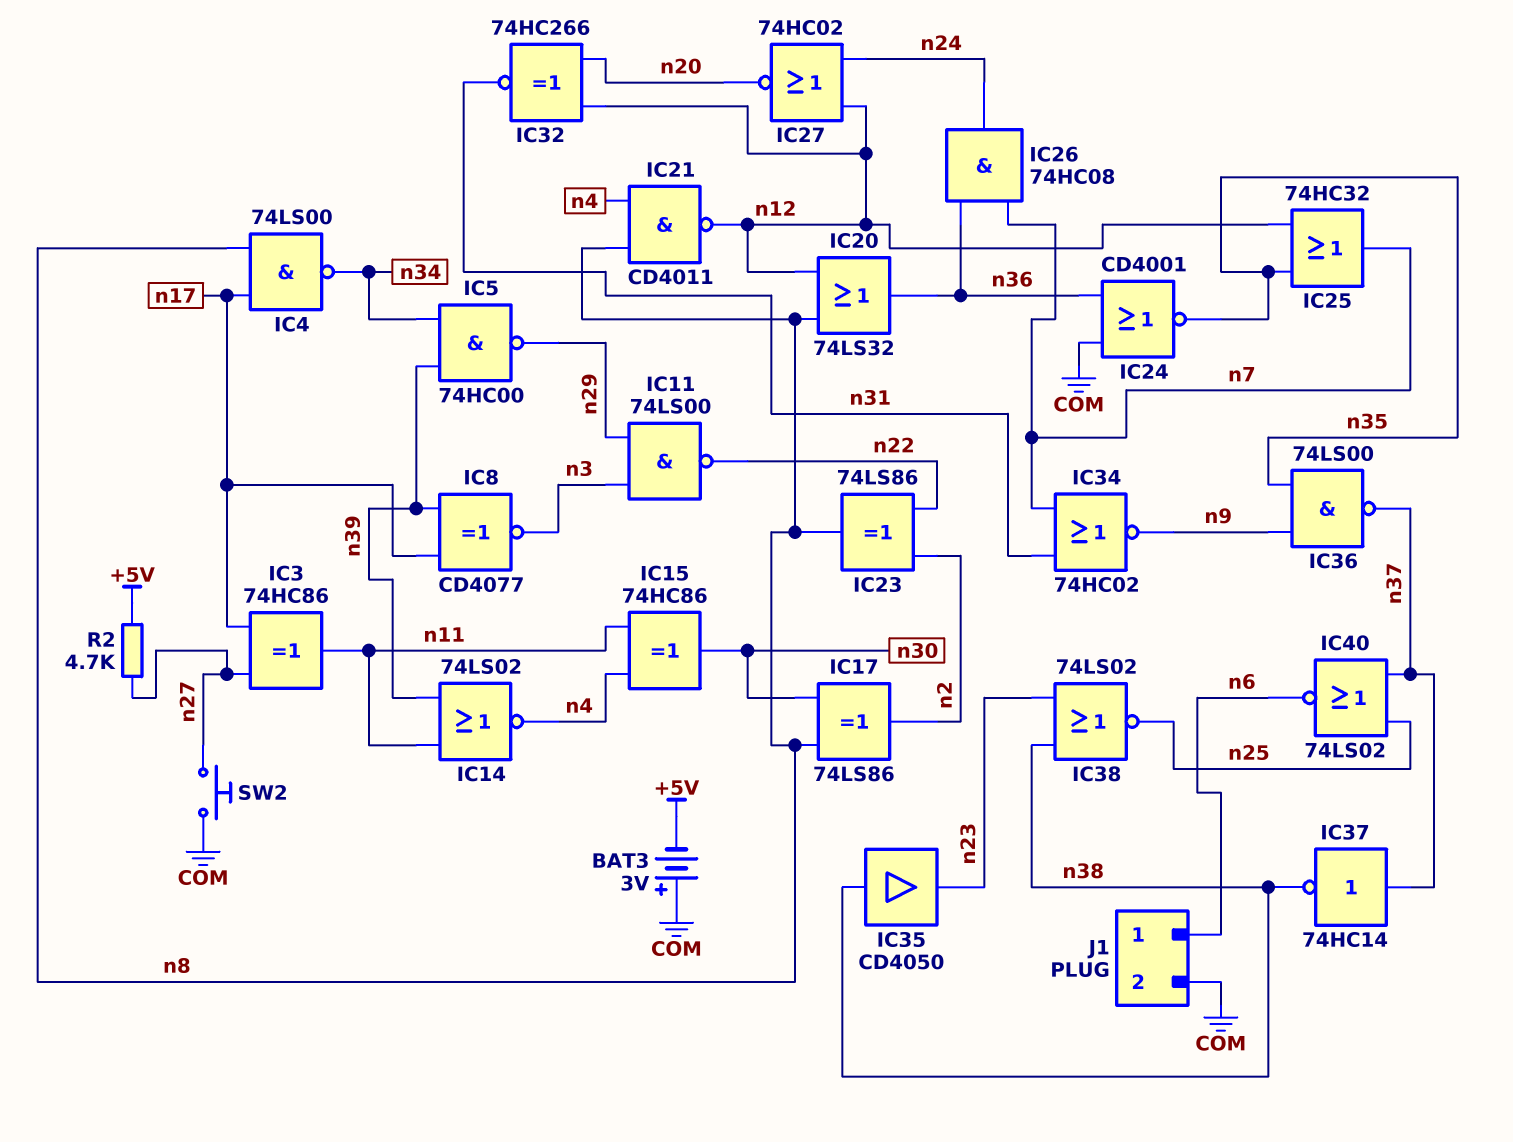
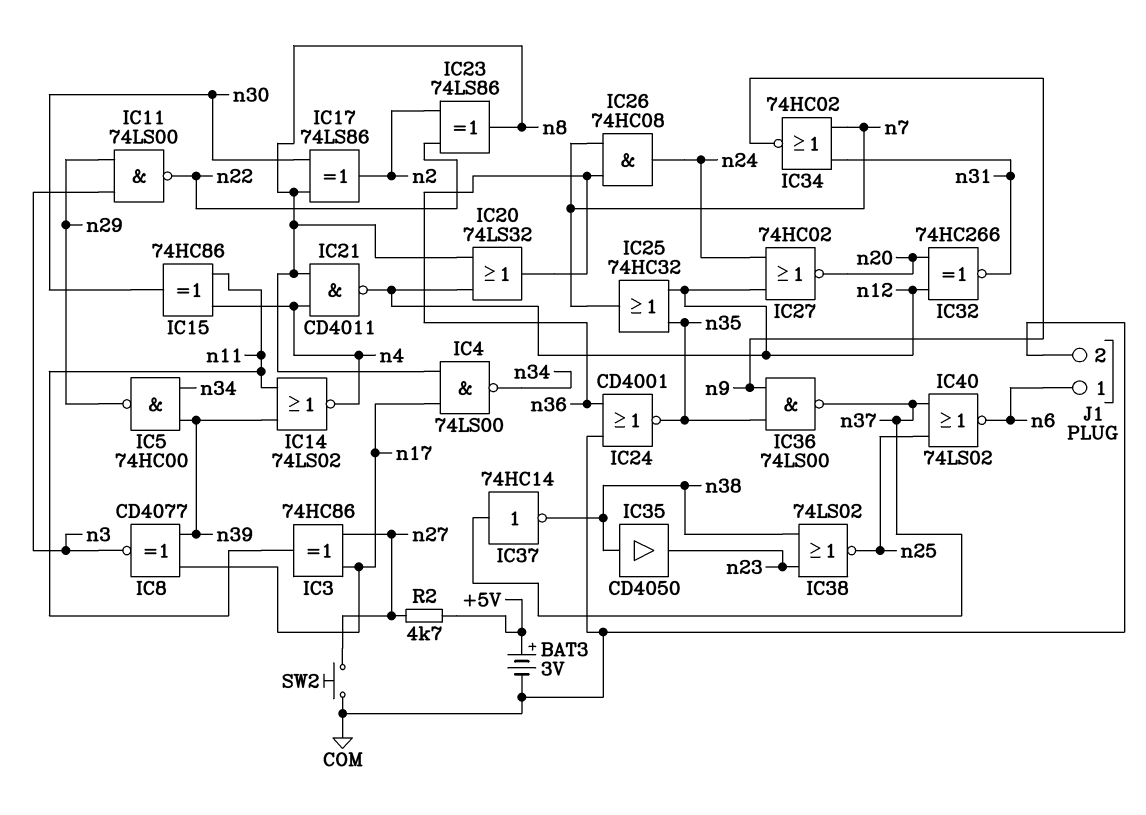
BAT3: 3V (plus COM, minus +5V) -> 3V (plus +5V, minus COM)

